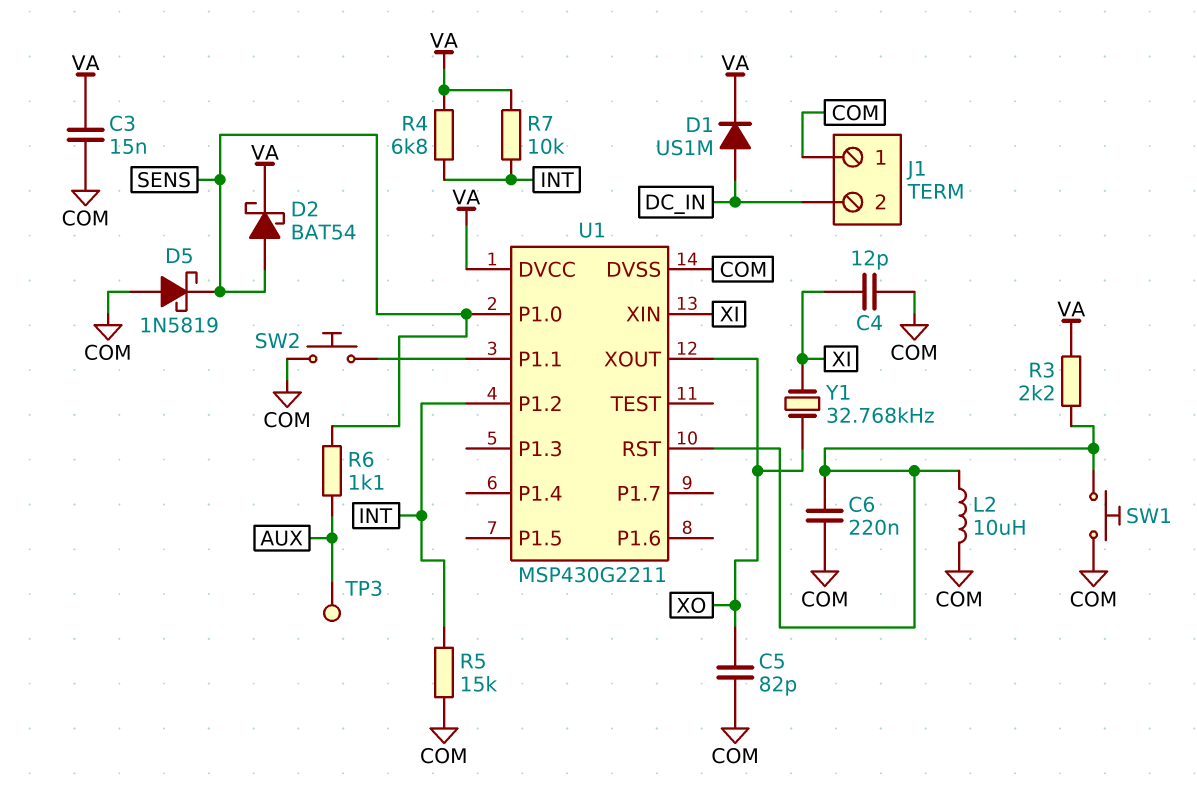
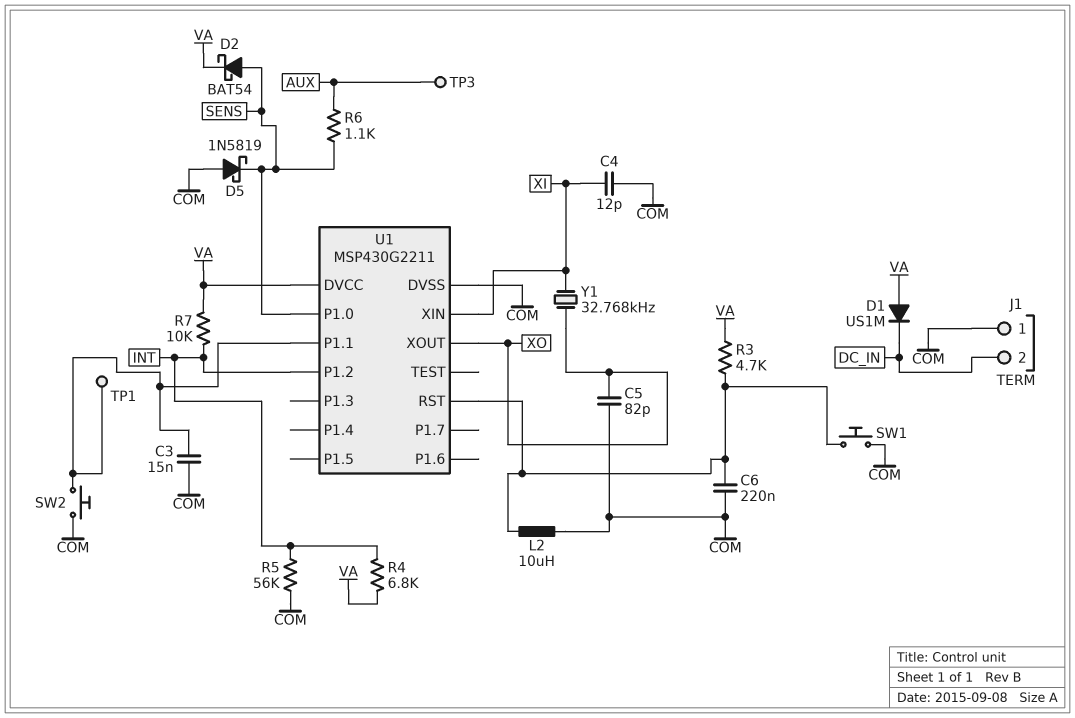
C3: 15nF (COM, VA) -> 15nF (COM, U1/P1.1)
D1: diode US1M (A DC_IN, K VA) -> diode US1M (A VA, K DC_IN)
R3: 2.2k (U1/RST, VA) -> 4.7k (U1/RST, VA)
R5: 15k (COM, INT) -> 56k (COM, INT)
TP1: none -> test point (U1/P1.1)

